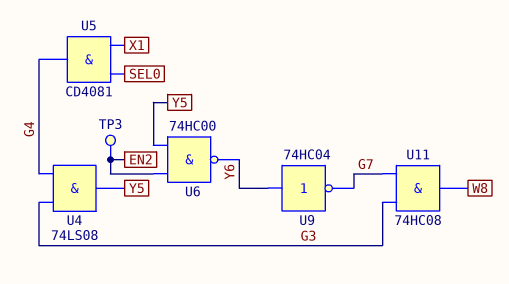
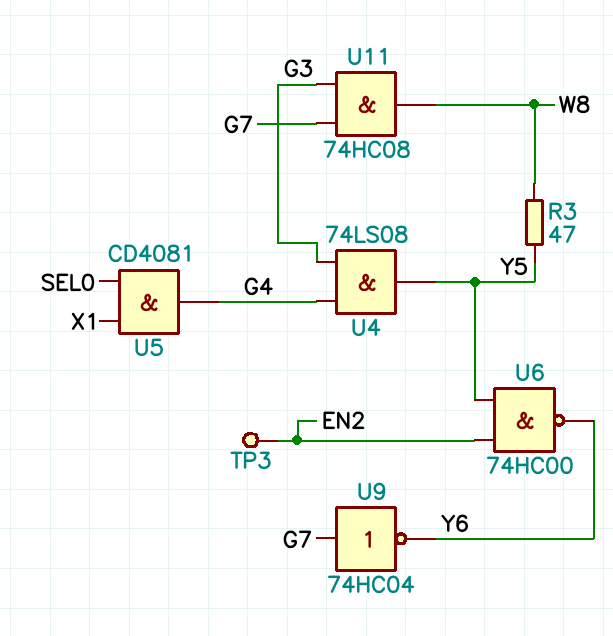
R3: none -> 47 (W8, Y5)
U9: NOT 74HC04 (in Y6, out G7) -> NOT 74HC04 (in G7, out Y6)

